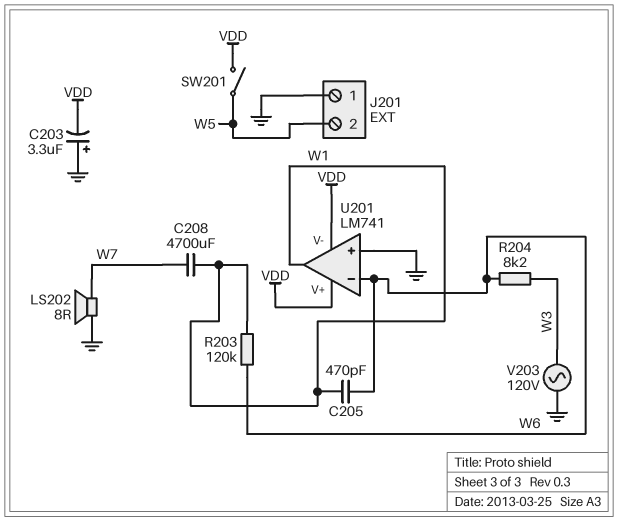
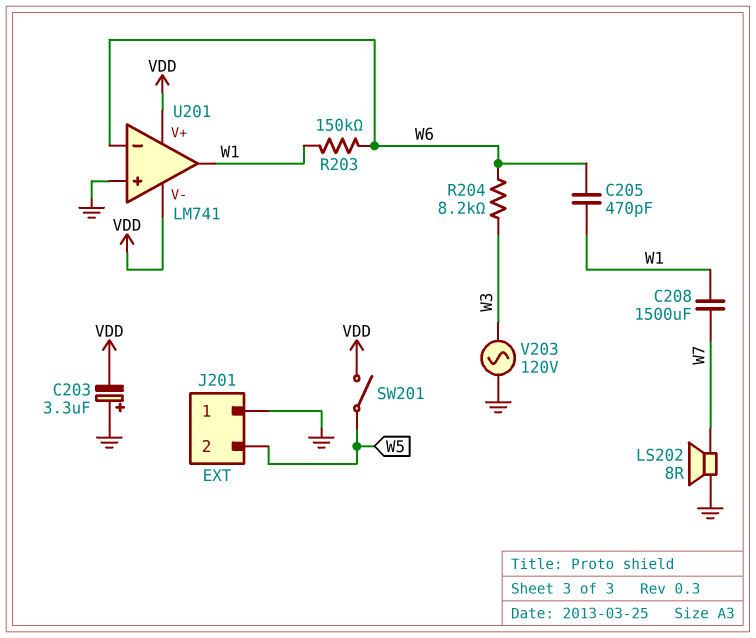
C208: 4700uF (W1, W7) -> 1500uF (W1, W7)
R203: 120k (W1, W6) -> 150k (W1, W6)

